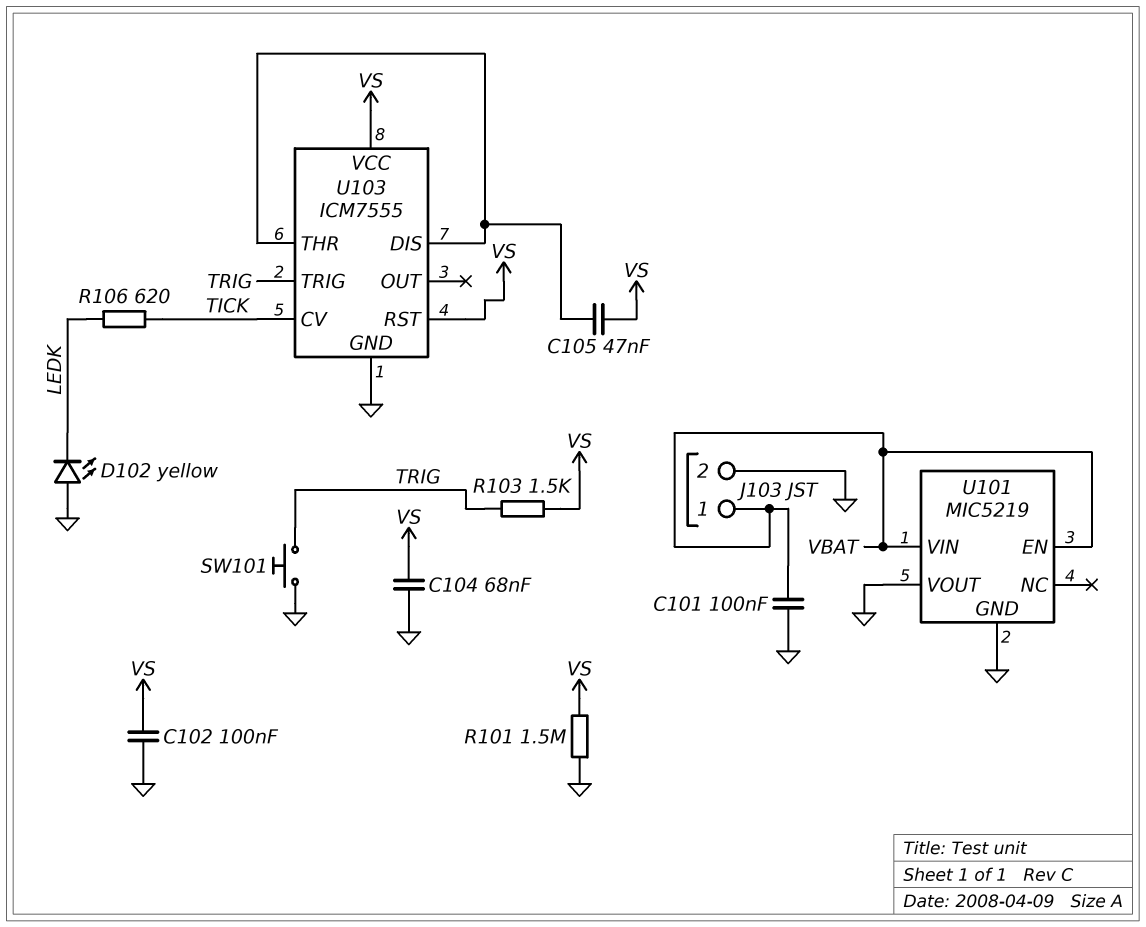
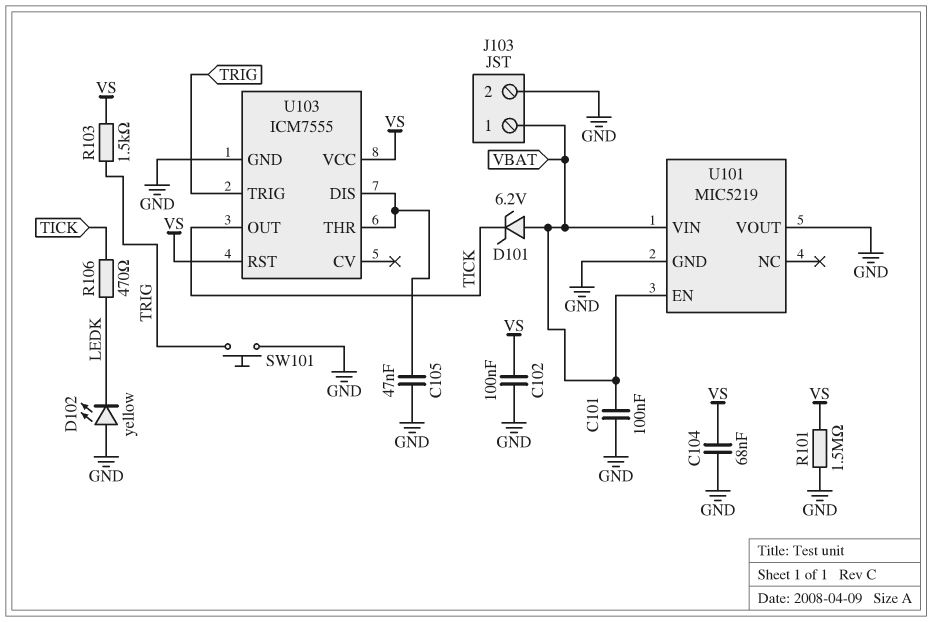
C105: 47nF (U103/DIS, VS) -> 47nF (GND, U103/DIS)
D101: none -> zener 6.2V (A VBAT, K TICK)
R106: 620 (LEDK, TICK) -> 470 (LEDK, TICK)
U103 pin CV: TICK -> none
U103 pin OUT: none -> TICK

